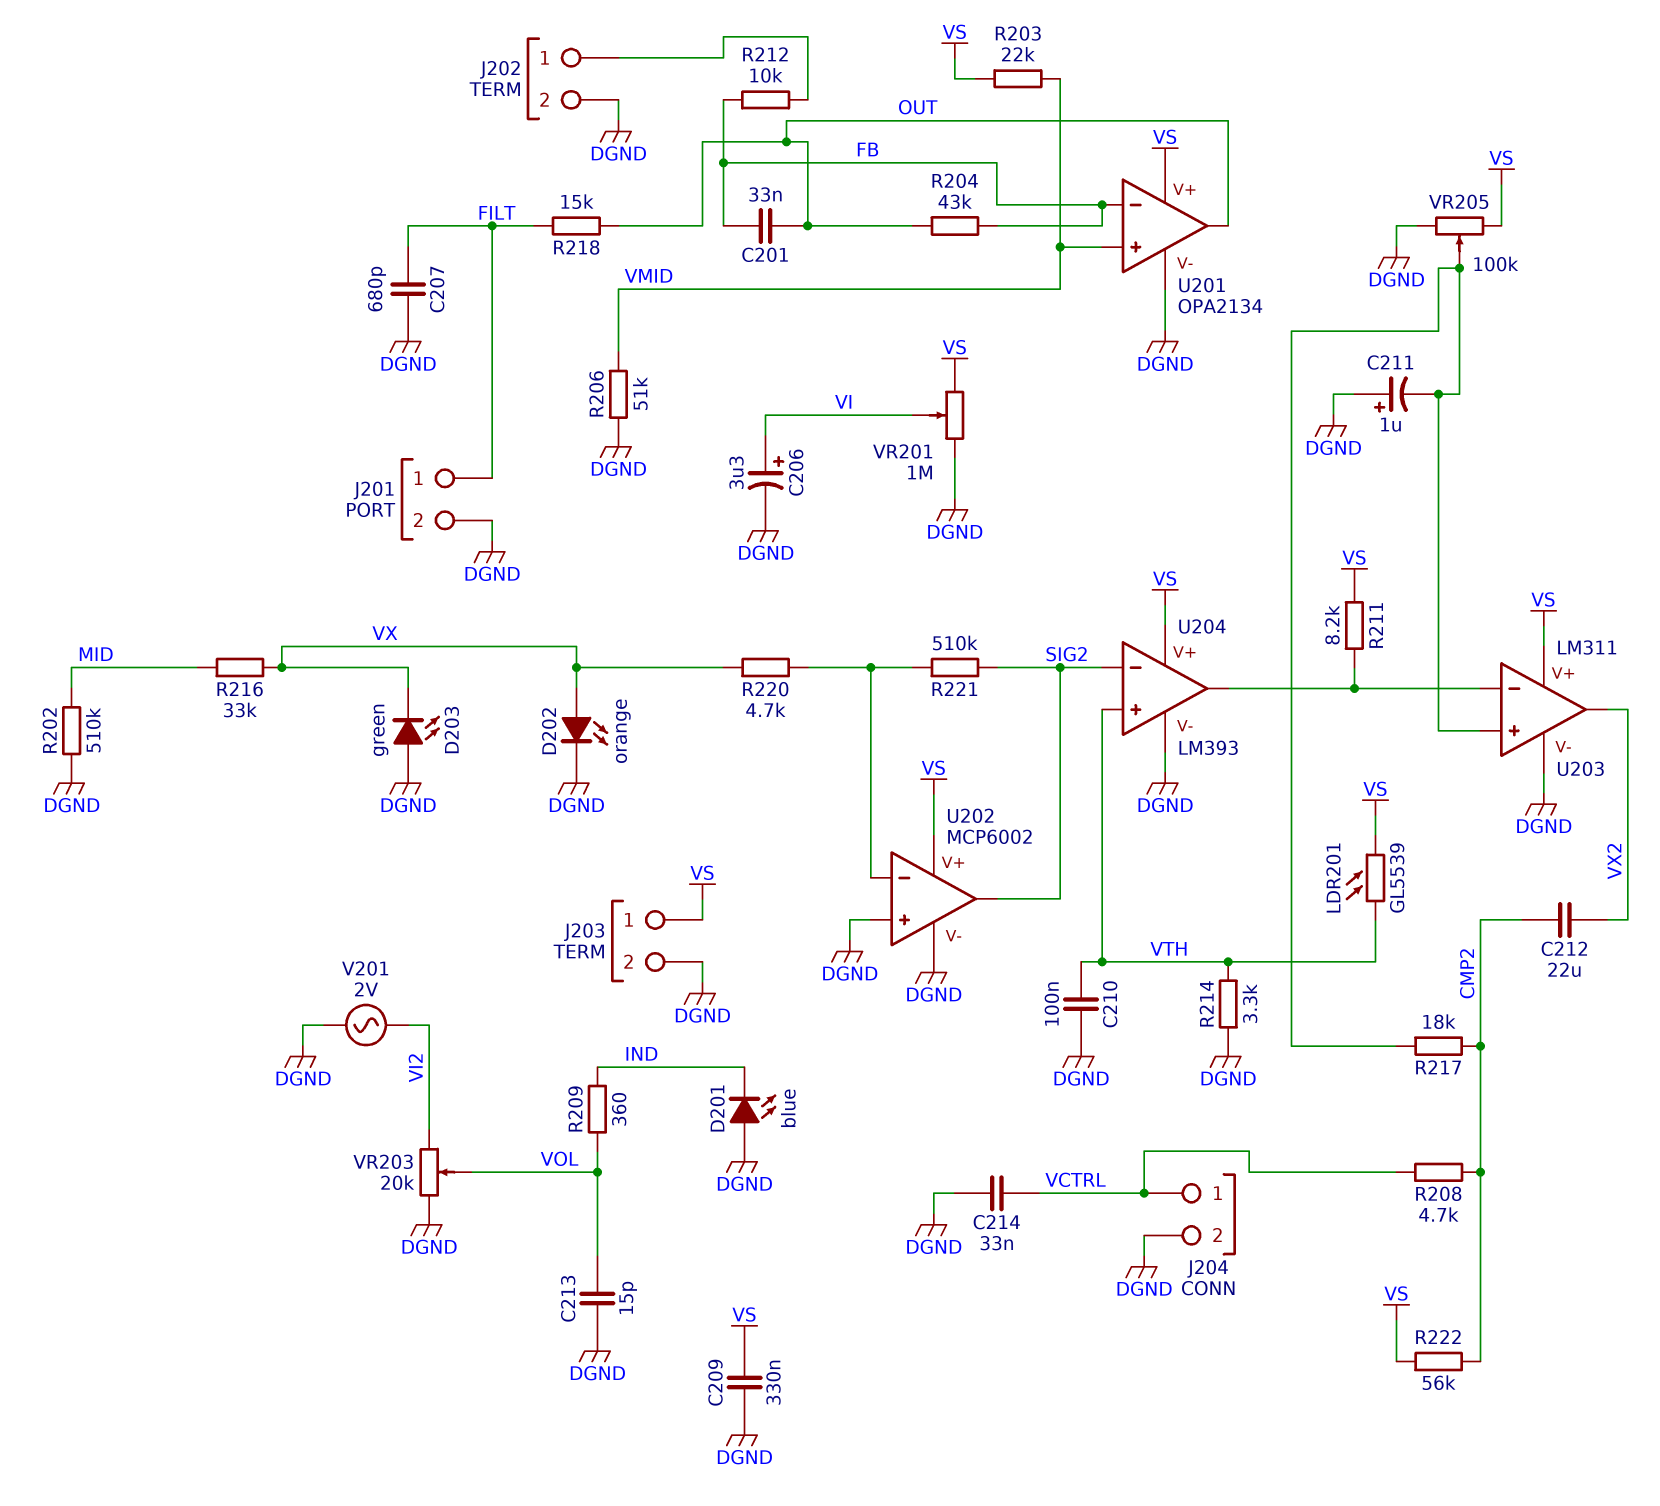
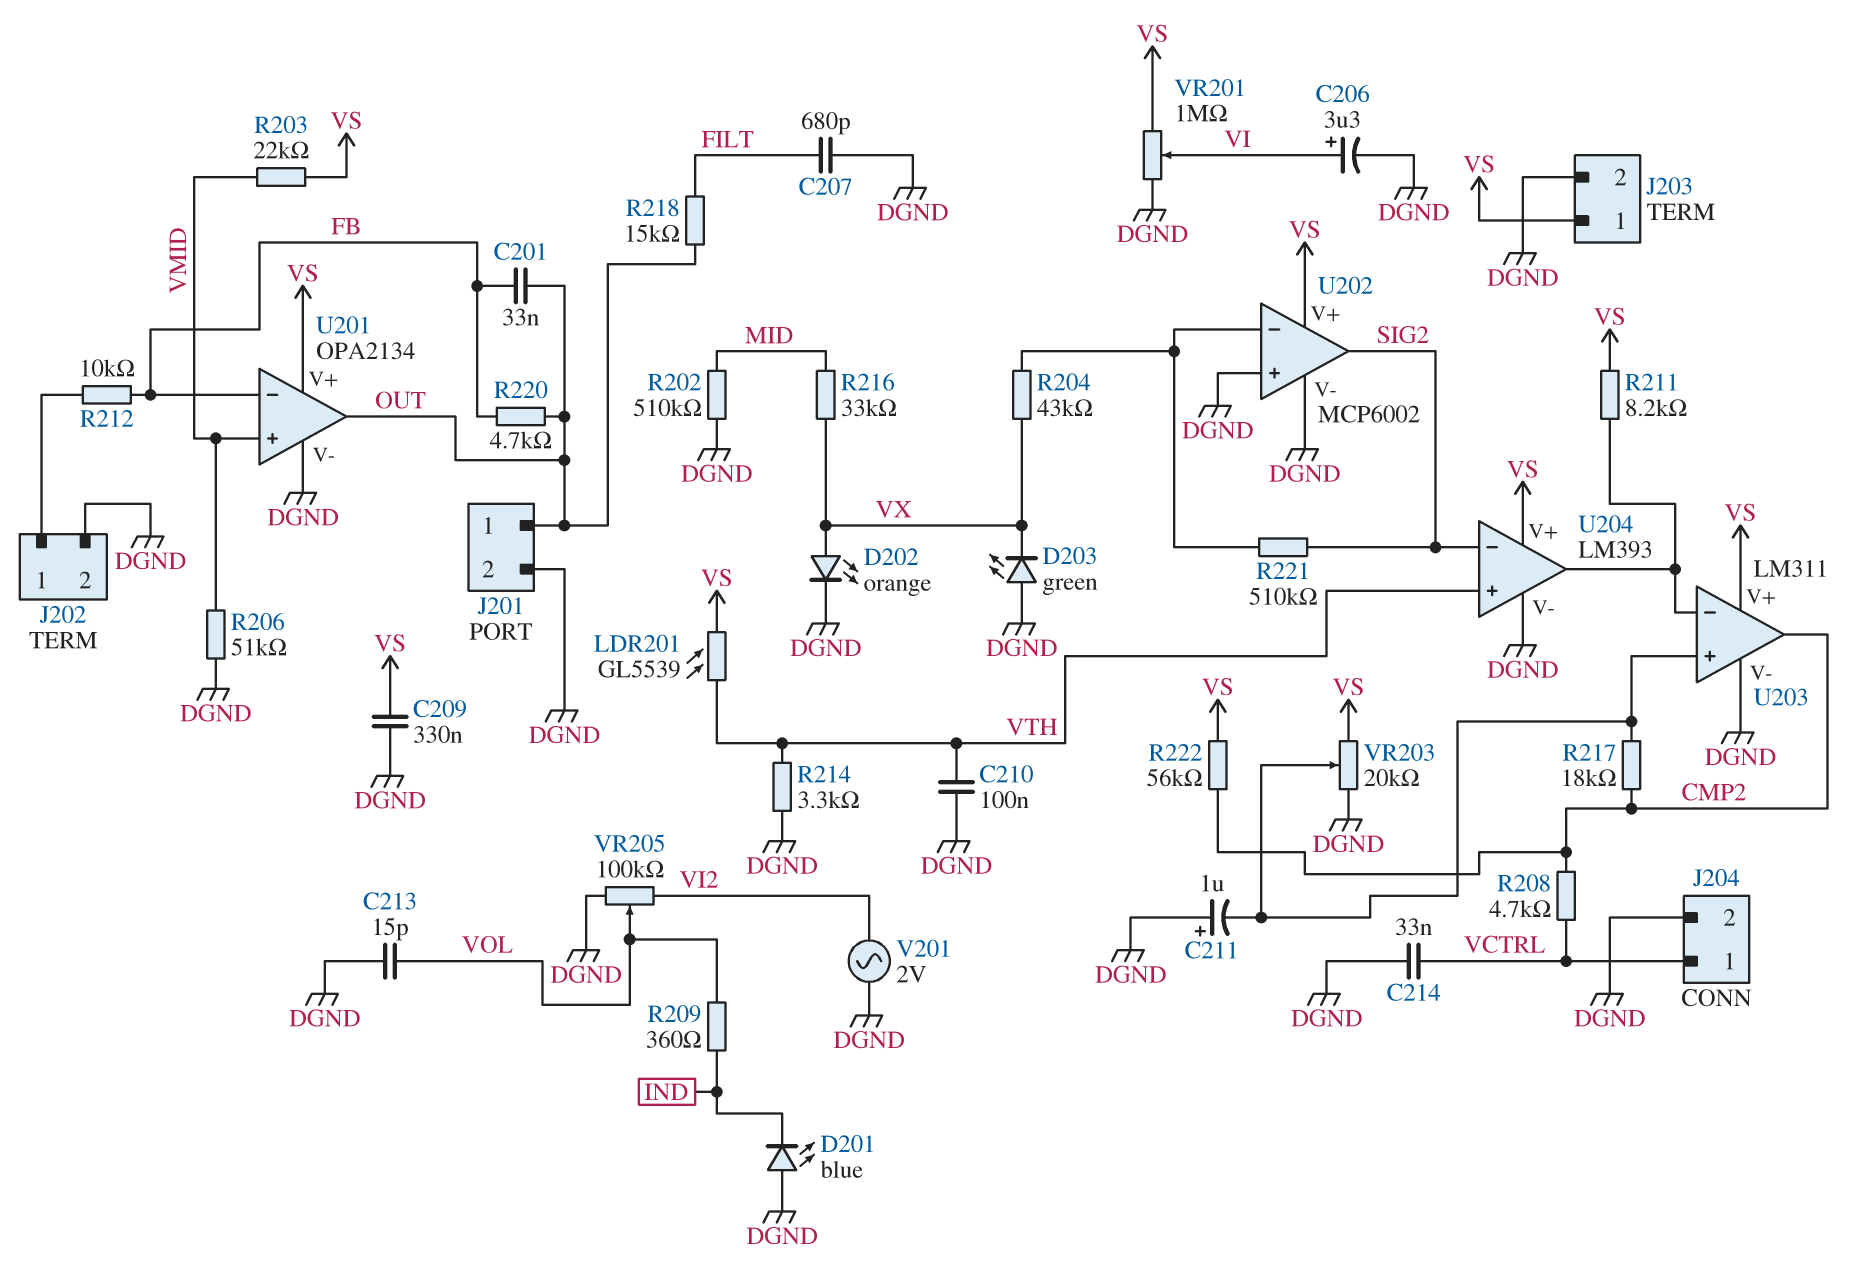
C212: 22uF (CMP2, VX2) -> none
J201 pin 1: FILT -> OUT
R204: 43k (FB, OUT) -> 43k (U202/in-, VX)
R220: 4.7k (U202/in-, VX) -> 4.7k (FB, OUT)
U203 pin out: VX2 -> CMP2
VR203: 20k (DGND, VI2, wiper VOL) -> 20k (DGND, VS, wiper U203/in+)
VR205: 100k (DGND, VS, wiper U203/in+) -> 100k (DGND, VI2, wiper VOL)

